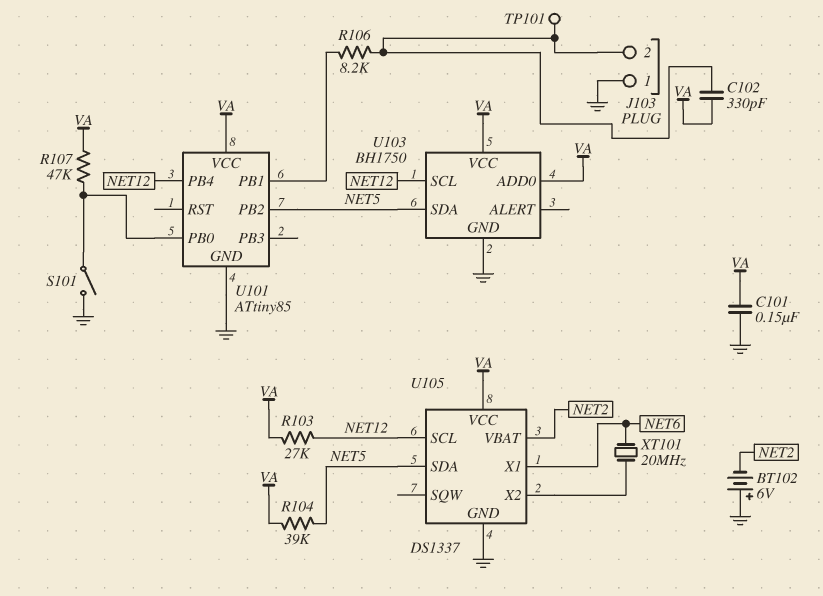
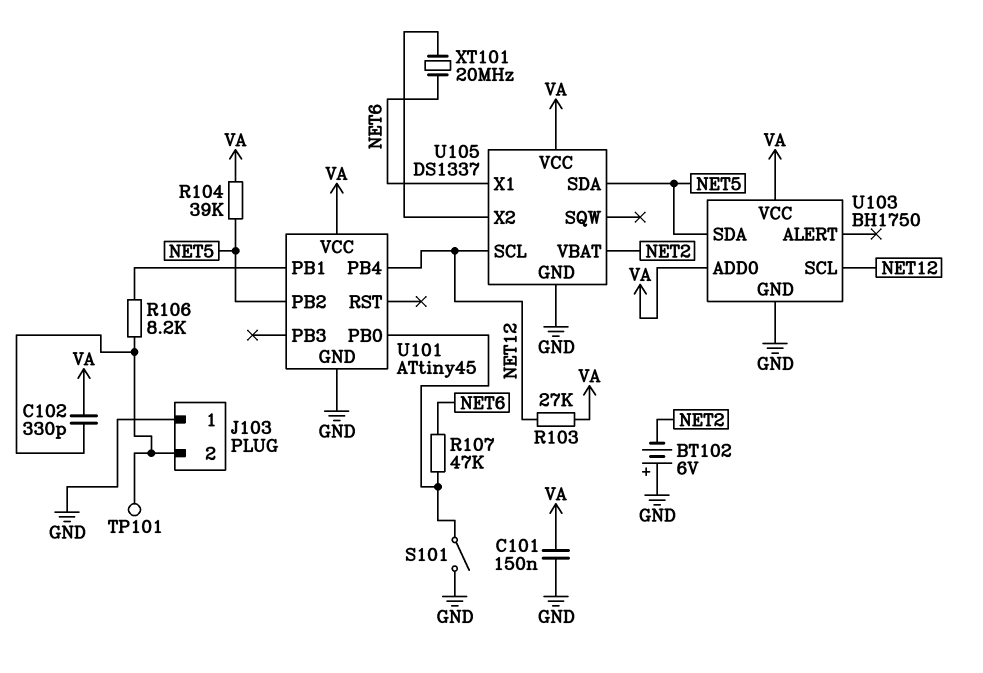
R107: 47k (U101/PB0, VA) -> 47k (NET6, U101/PB0)
U101: ATtiny85 -> ATtiny45

